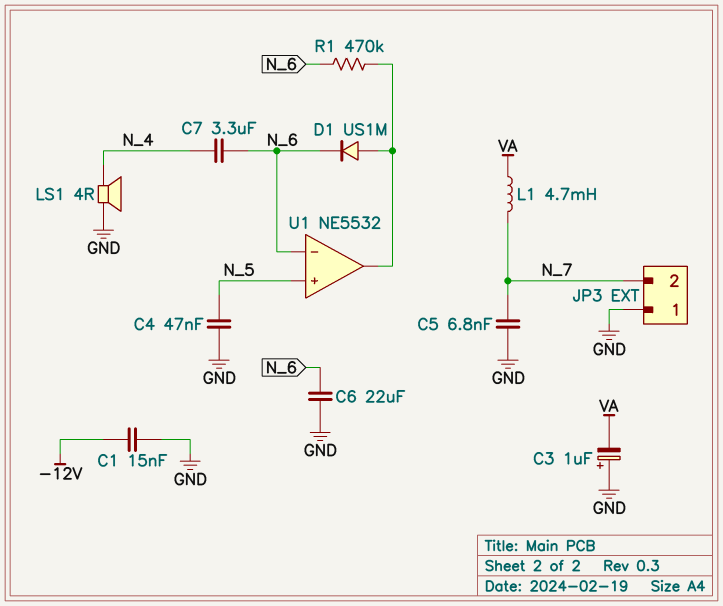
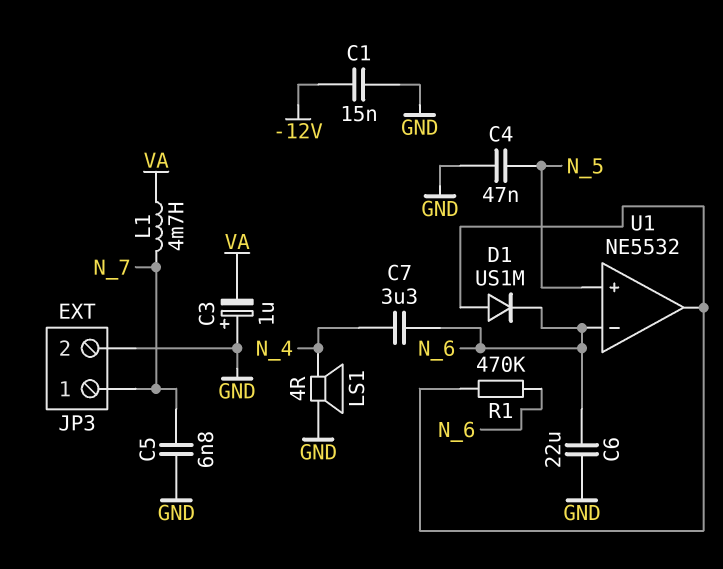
JP3 pin 1: GND -> N_7
JP3 pin 2: N_7 -> GND

